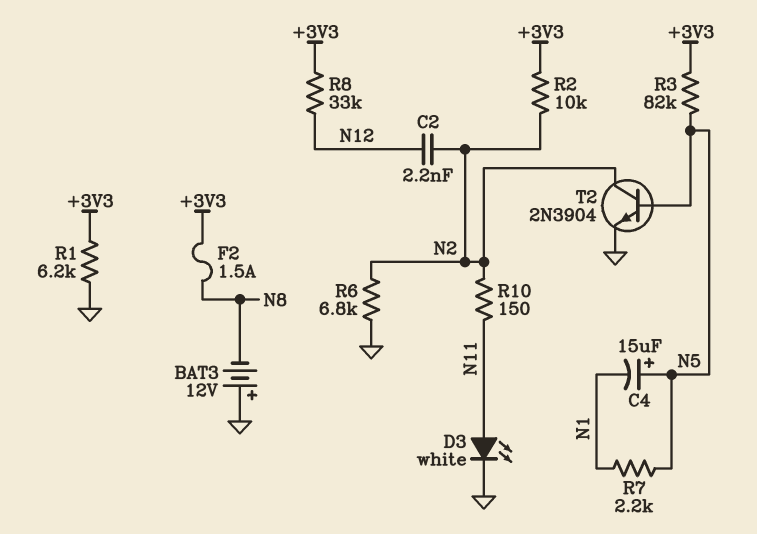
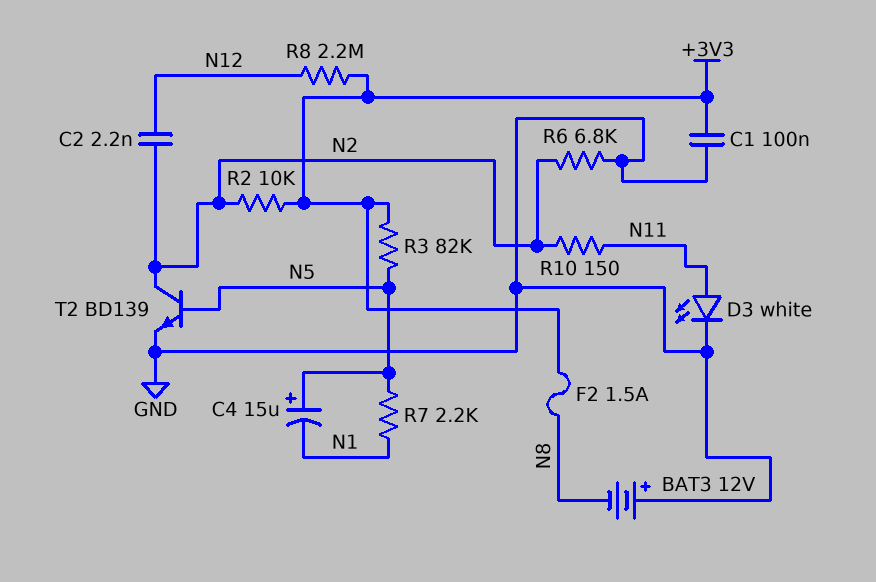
C1: none -> 100nF (+3V3, GND)
R1: 6.2k (+3V3, GND) -> none
R8: 33k (+3V3, N12) -> 2.2M (+3V3, N12)
T2: NPN 2N3904 (B N5, C N2, E GND) -> NPN BD139 (B N5, C N2, E GND)

